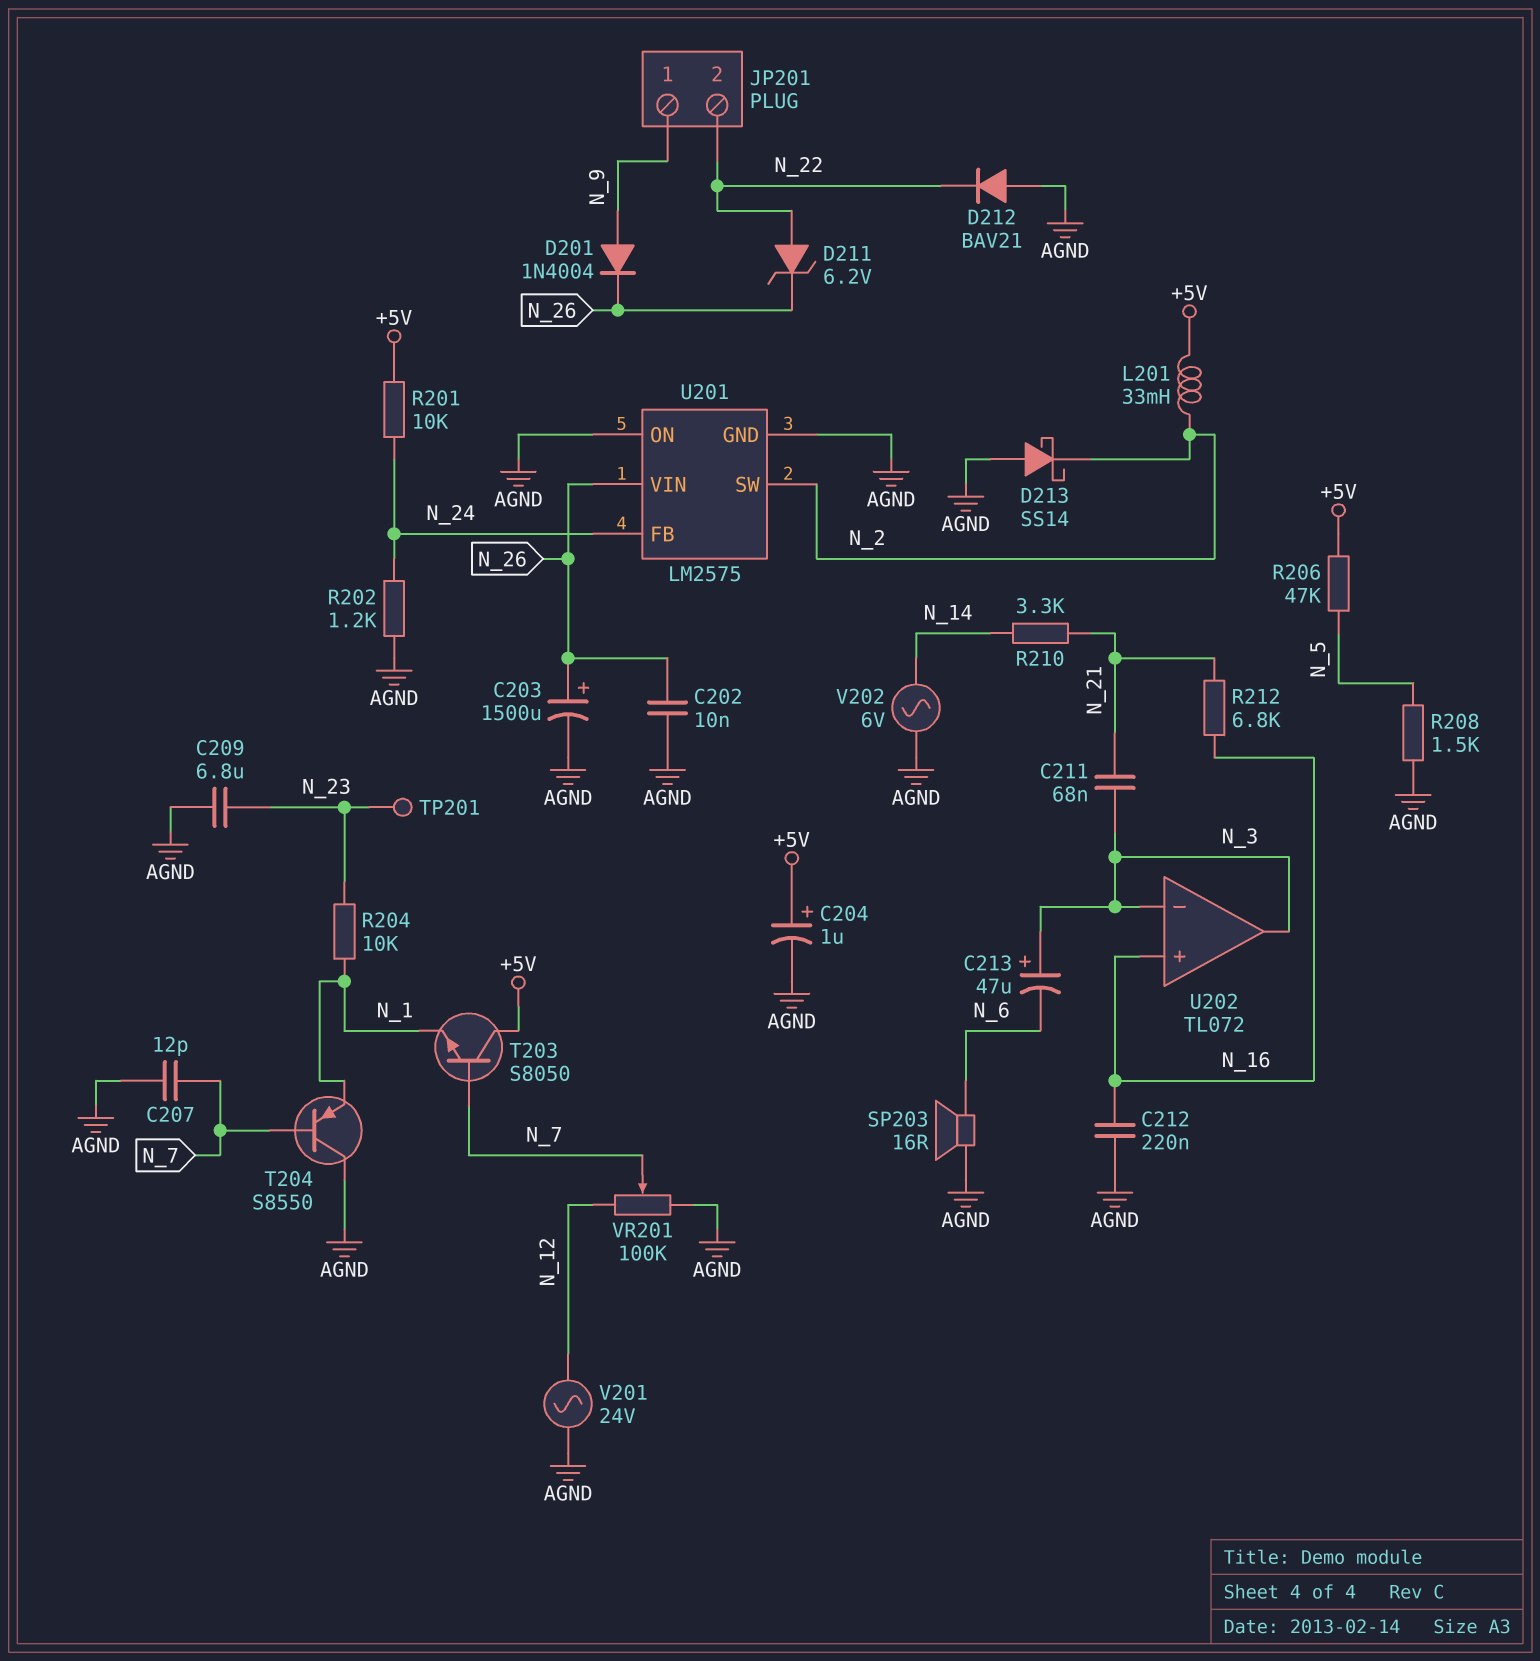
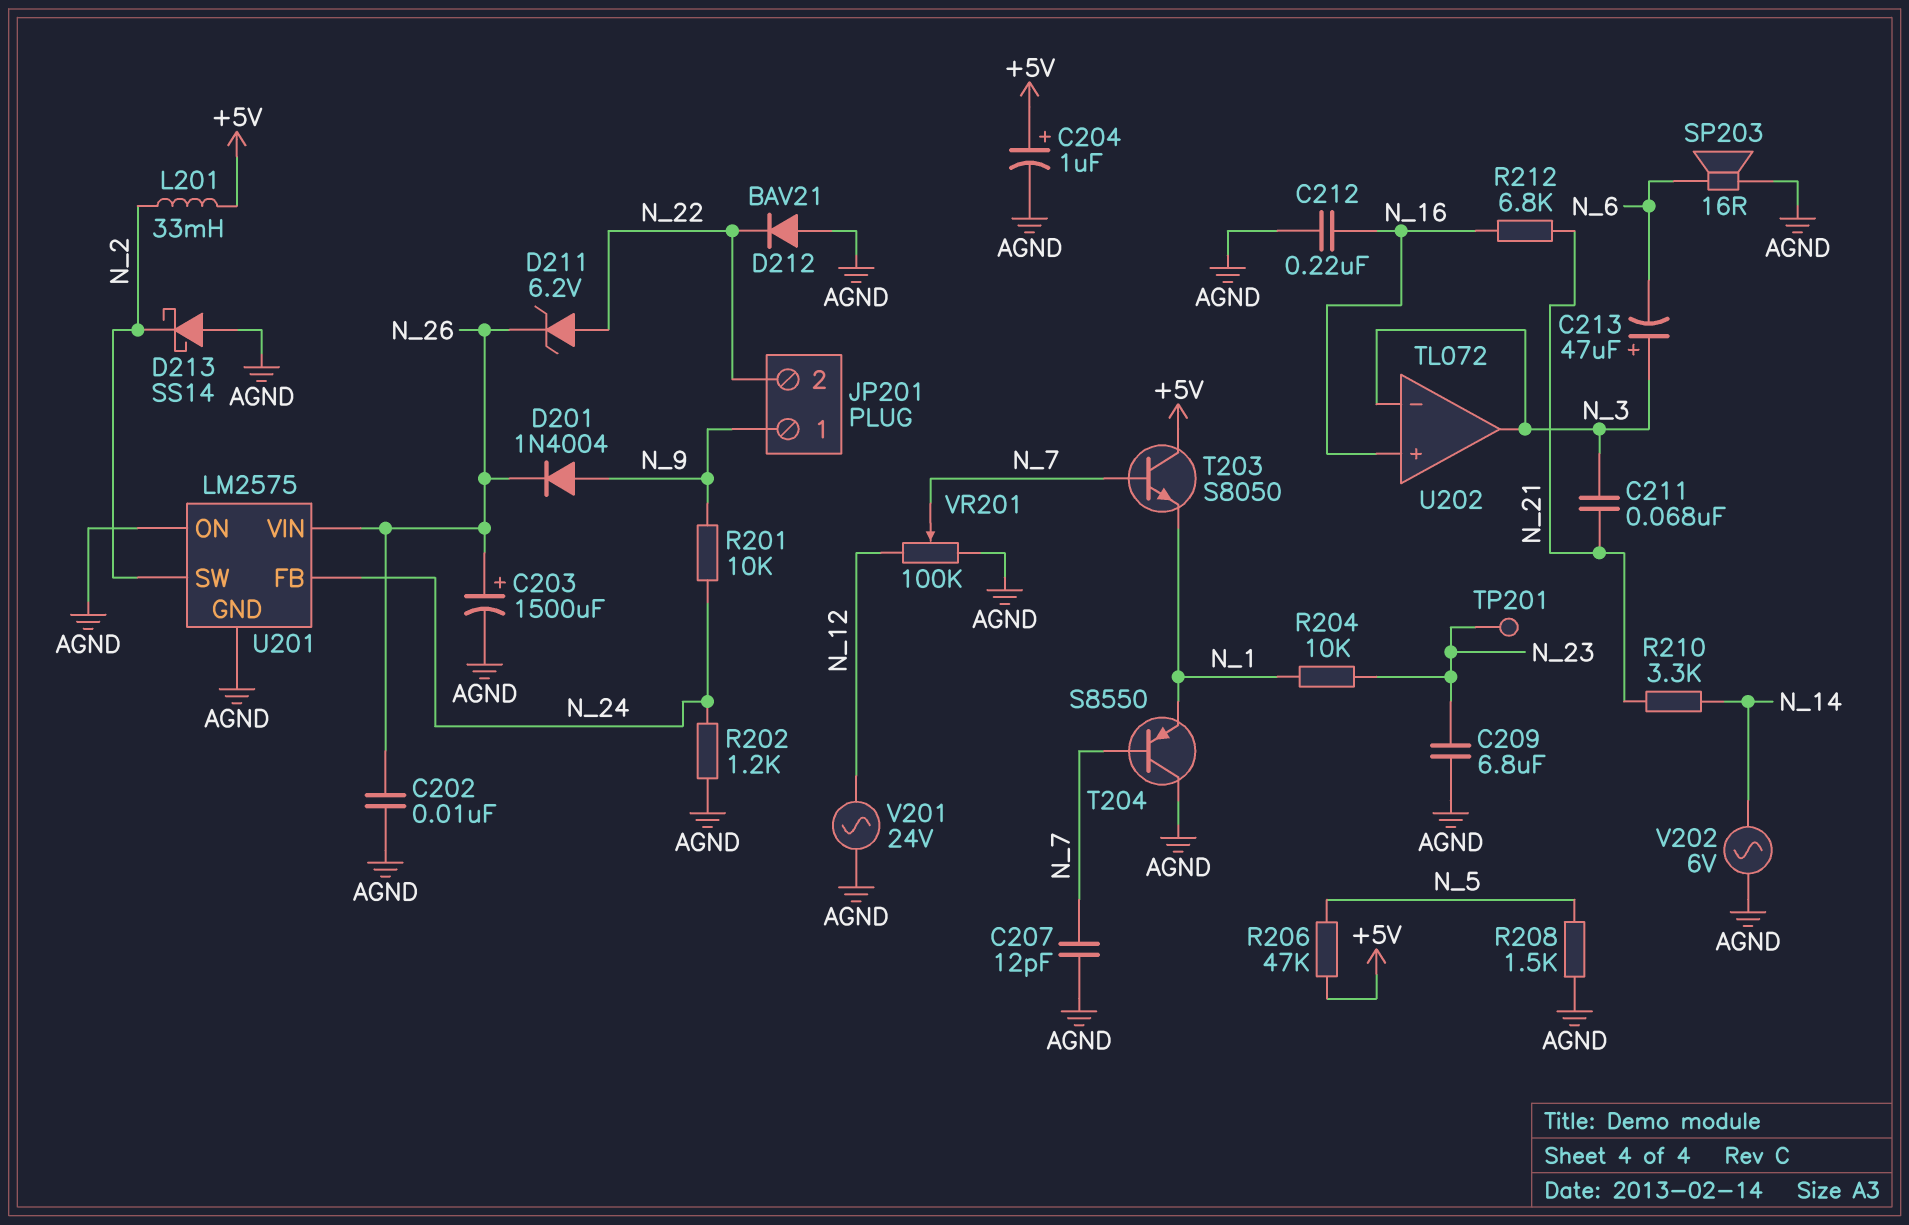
R201: 10k (+5V, N_24) -> 10k (N_9, N_24)

